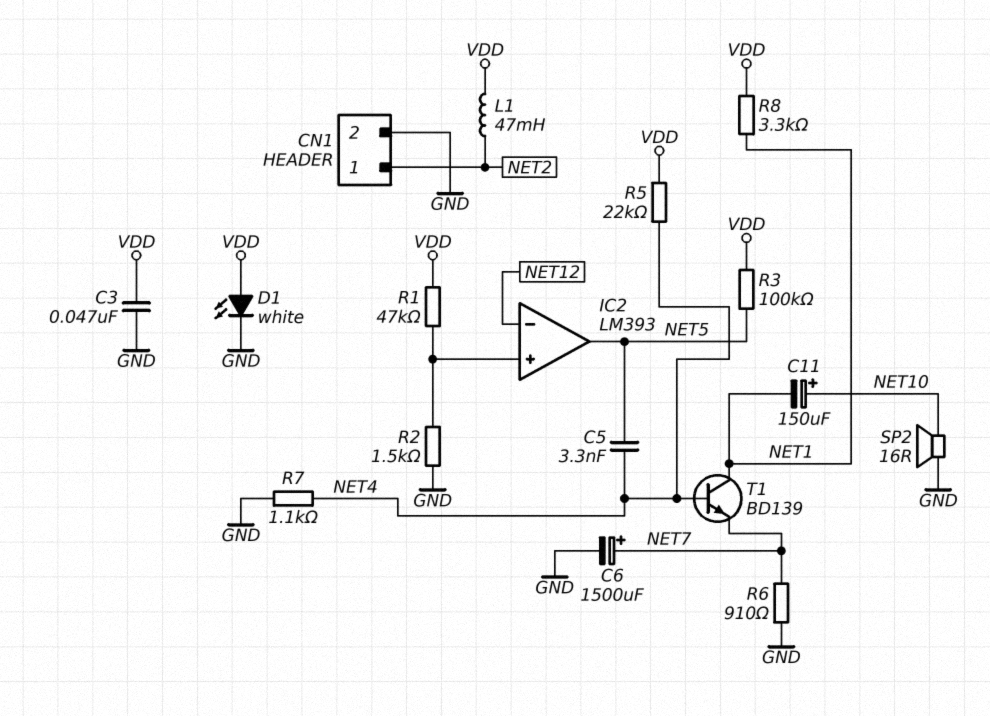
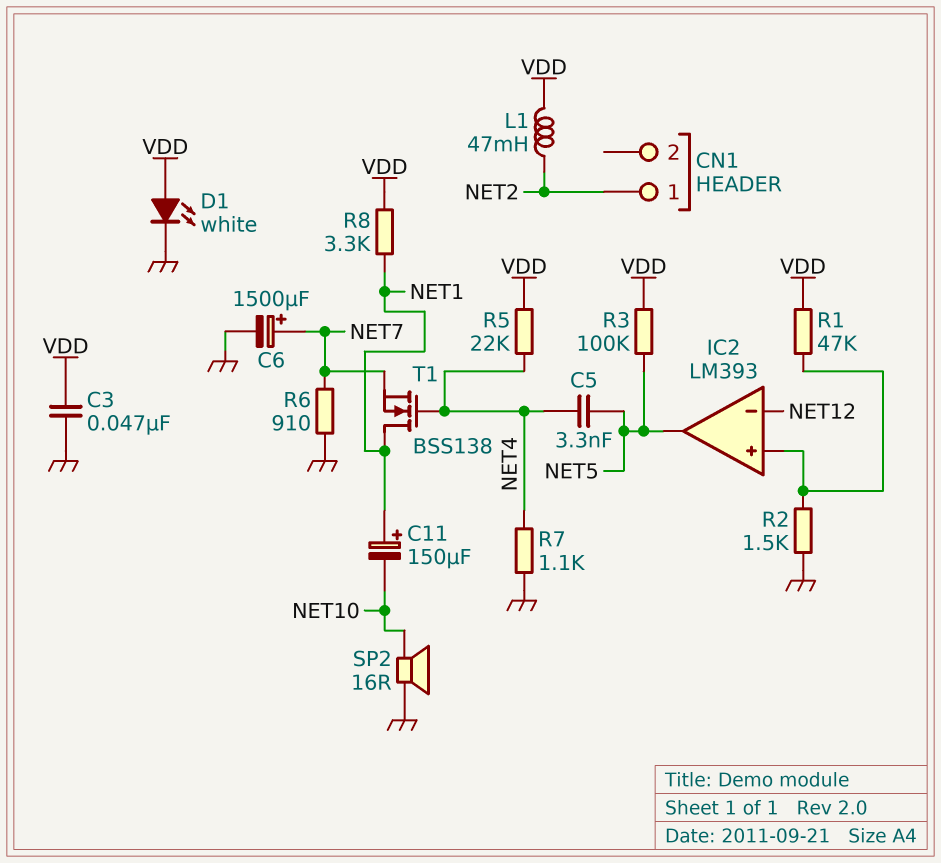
C11: 150uF (plus NET10, minus NET1) -> 150uF (plus NET1, minus NET10)
CN1 pin 2: GND -> none
T1: NPN BD139 (B NET4, C NET1, E NET7) -> NMOS BSS138 (G NET4, D NET1, S NET7)

